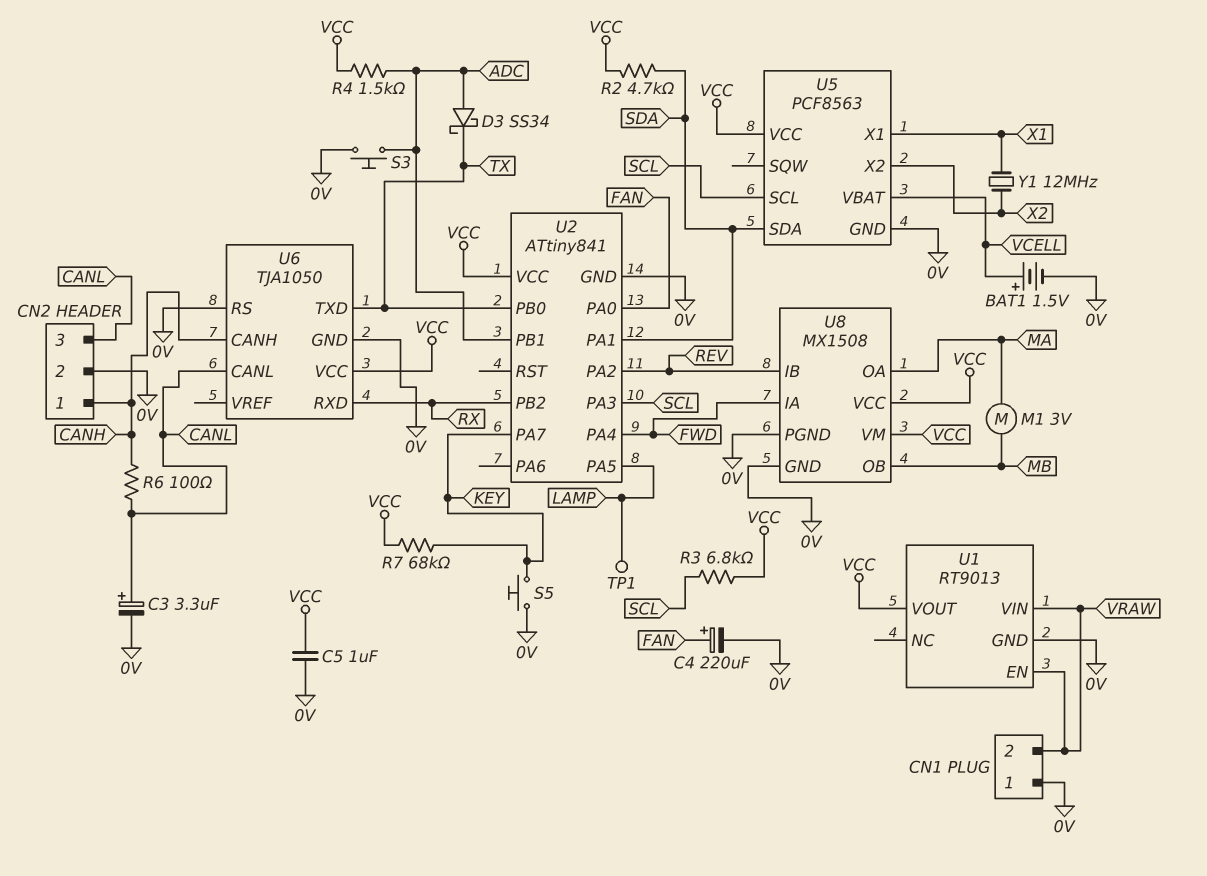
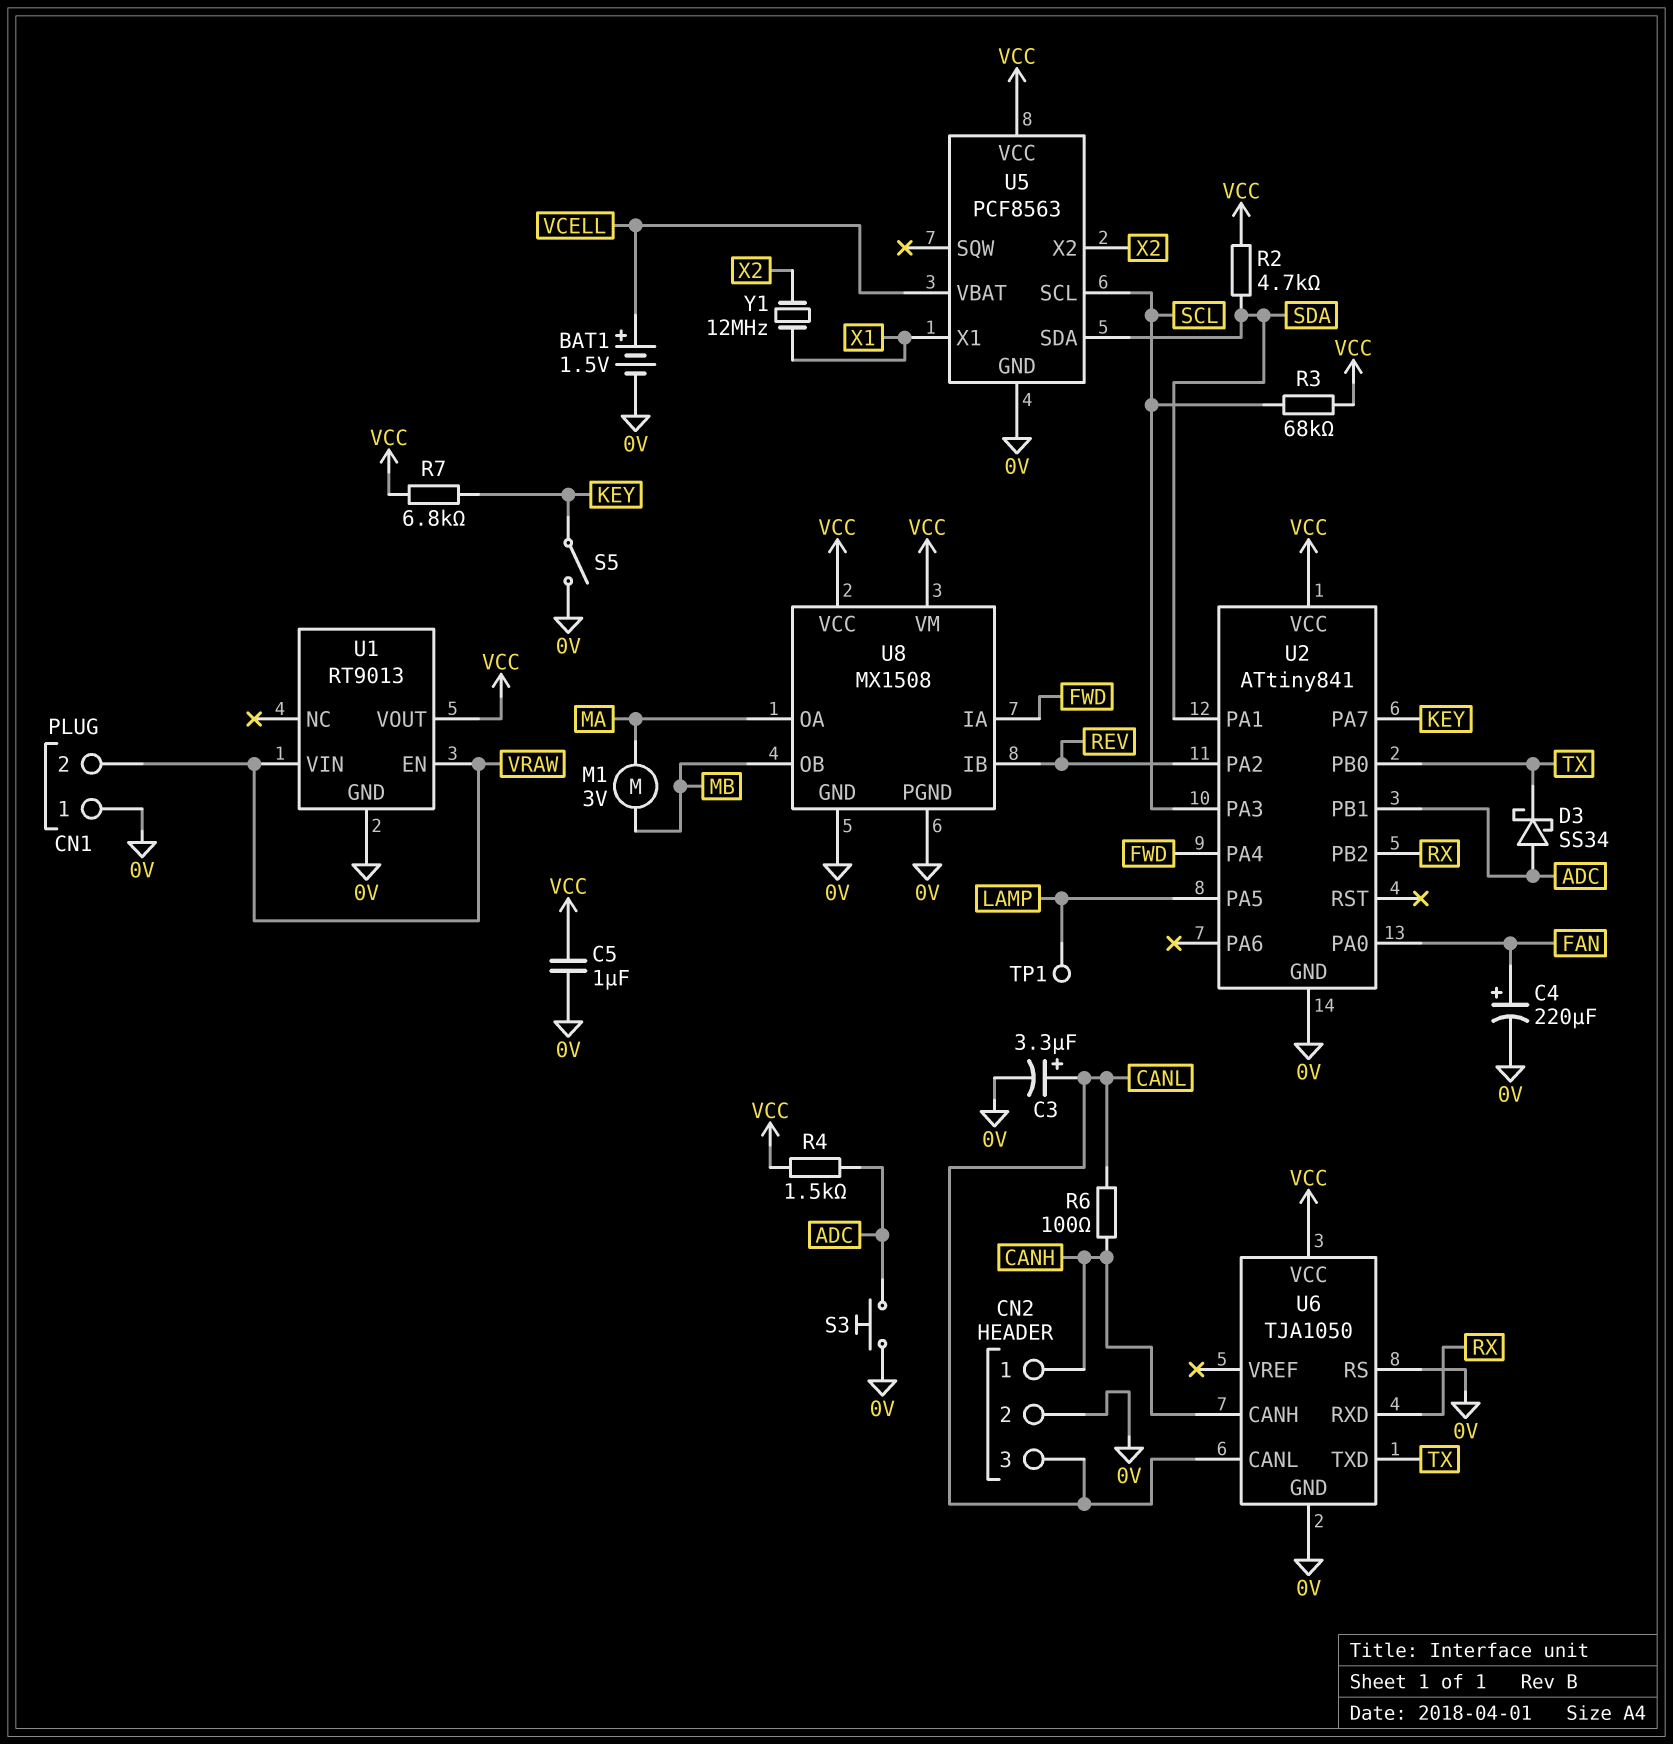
R3: 6.8k (SCL, VCC) -> 68k (SCL, VCC)
R7: 68k (KEY, VCC) -> 6.8k (KEY, VCC)
S5: button (0V, KEY) -> switch (0V, KEY)

